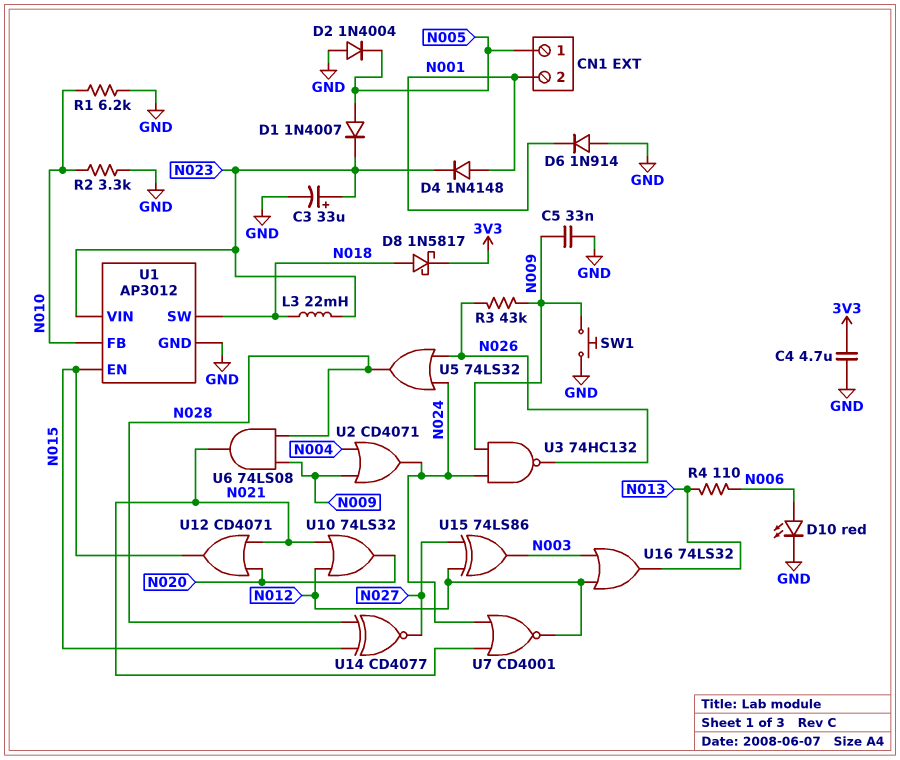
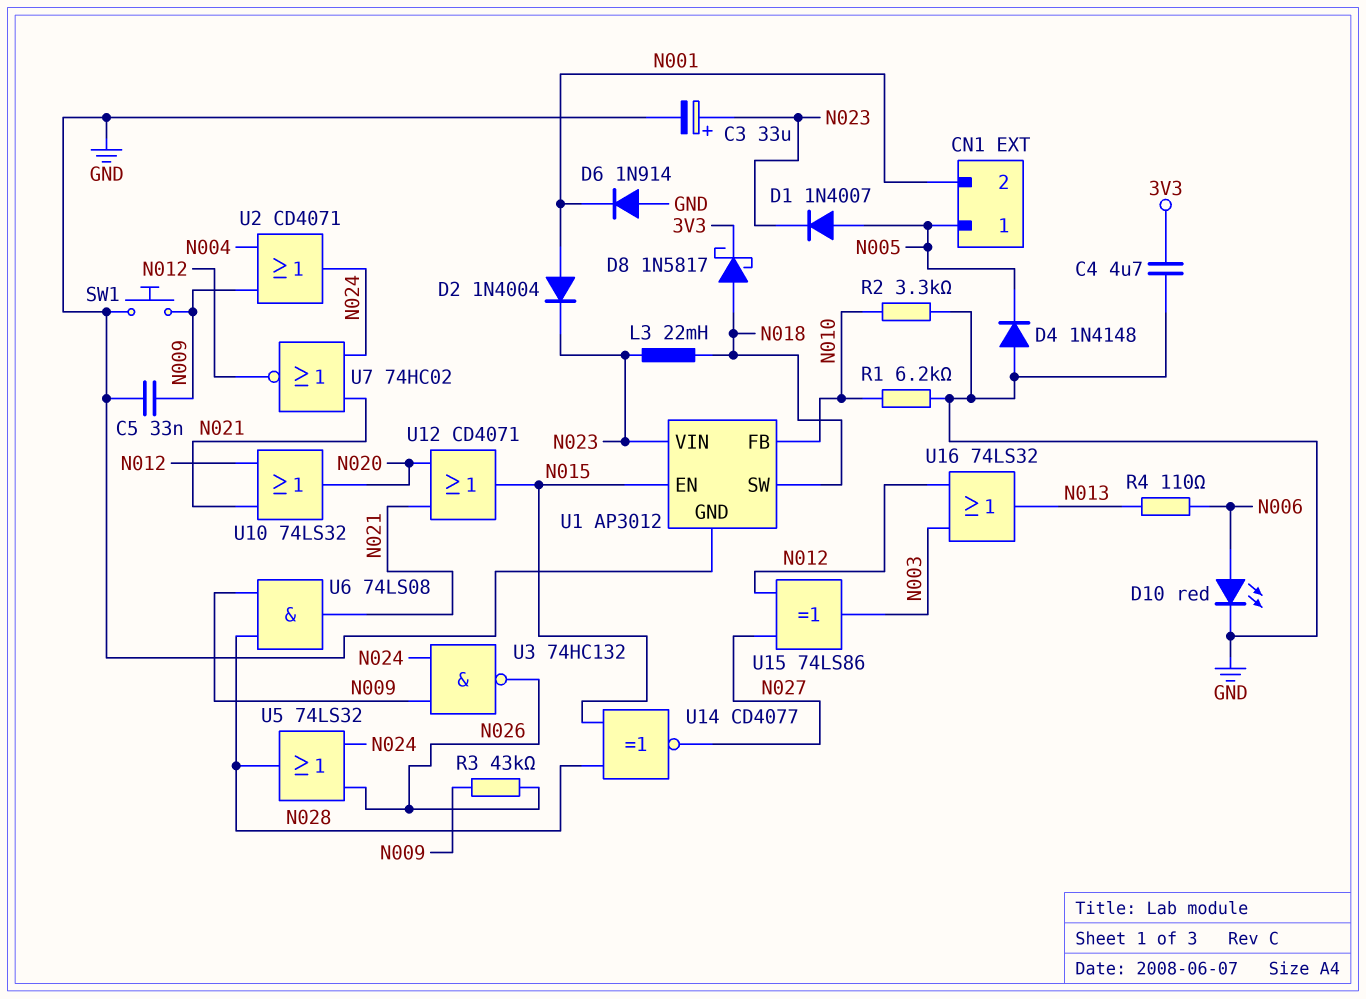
D2: diode 1N4004 (A GND, K N005) -> diode 1N4004 (A N001, K N023)
D4: diode 1N4148 (A N001, K N023) -> diode 1N4148 (A GND, K N005)
U7: NOR CD4001 (in N021, in N024, out N012) -> NOR 74HC02 (in N021, in N024, out N012)

